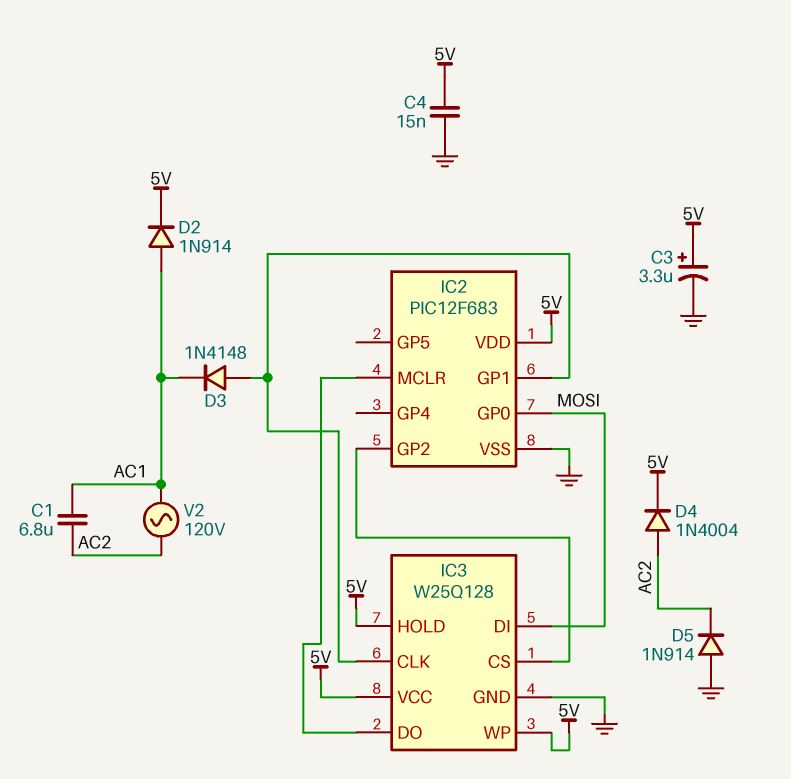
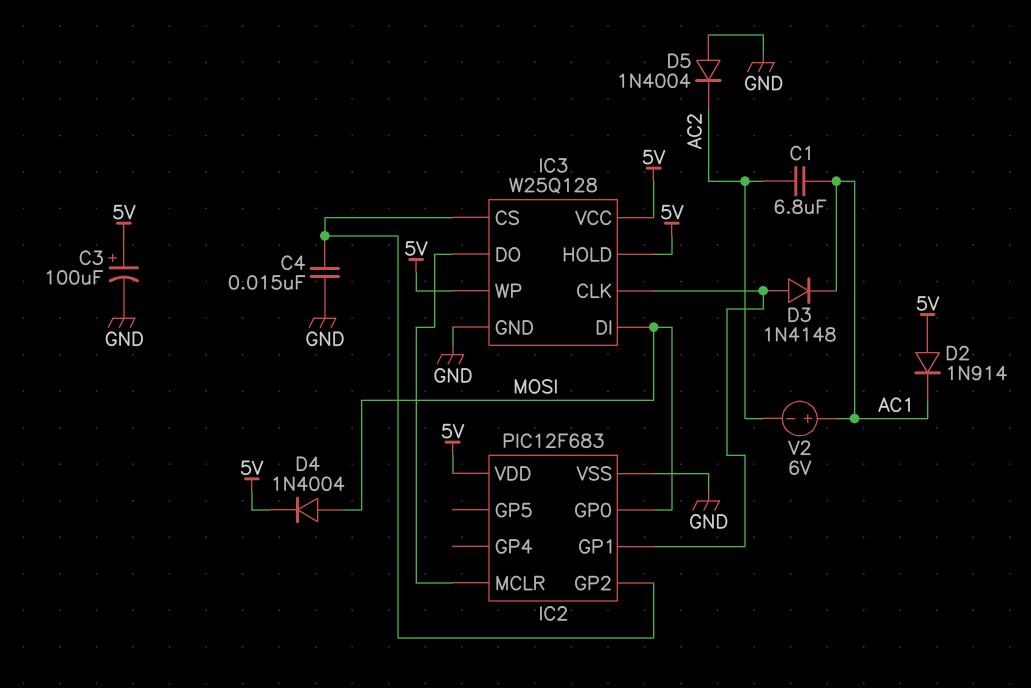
C3: 3.3uF (plus 5V, minus GND) -> 100uF (plus 5V, minus GND)
C4: 15nF (5V, GND) -> 15nF (GND, IC2/GP2)
D2: diode 1N914 (A AC1, K 5V) -> diode 1N914 (A 5V, K AC1)
D4: diode 1N4004 (A AC2, K 5V) -> diode 1N4004 (A MOSI, K 5V)
D5: diode 1N914 (A GND, K AC2) -> diode 1N4004 (A GND, K AC2)
V2: AC 120V (AC1, AC2) -> 6V (plus AC1, minus AC2)

